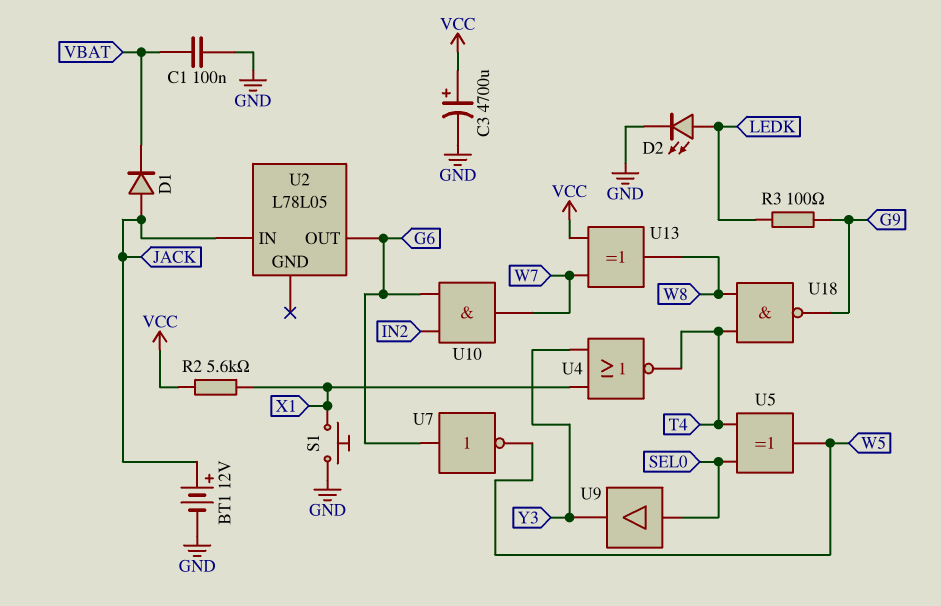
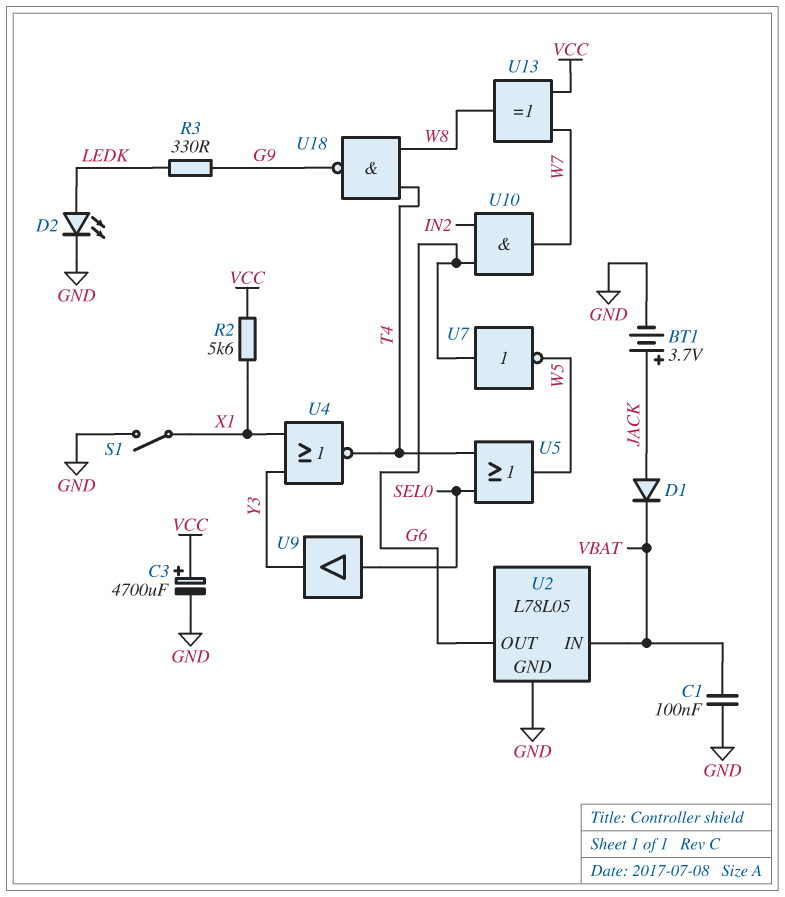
BT1: 12V (plus JACK, minus GND) -> 3.7V (plus JACK, minus GND)
R3: 100 (G9, LEDK) -> 330 (G9, LEDK)
S1: button (GND, X1) -> switch (GND, X1)
U2 pin GND: none -> GND
U2 pin IN: JACK -> VBAT
U5: XOR (in SEL0, in T4, out W5) -> OR (in SEL0, in T4, out W5)

